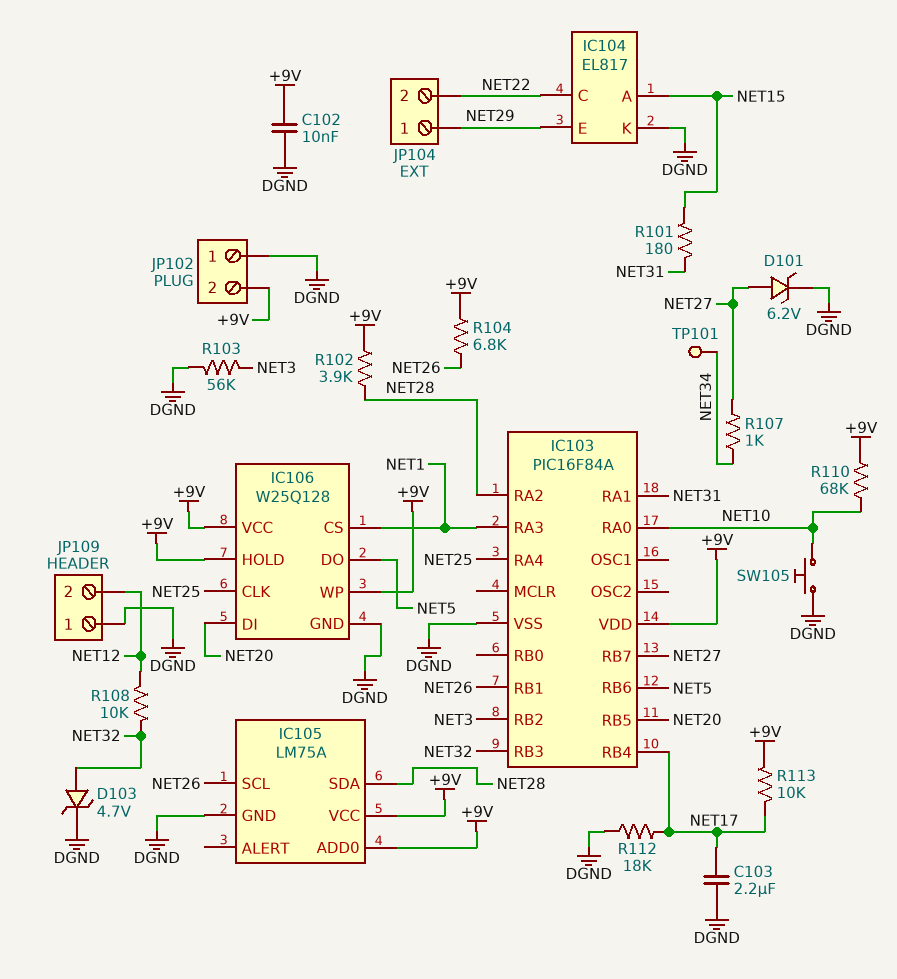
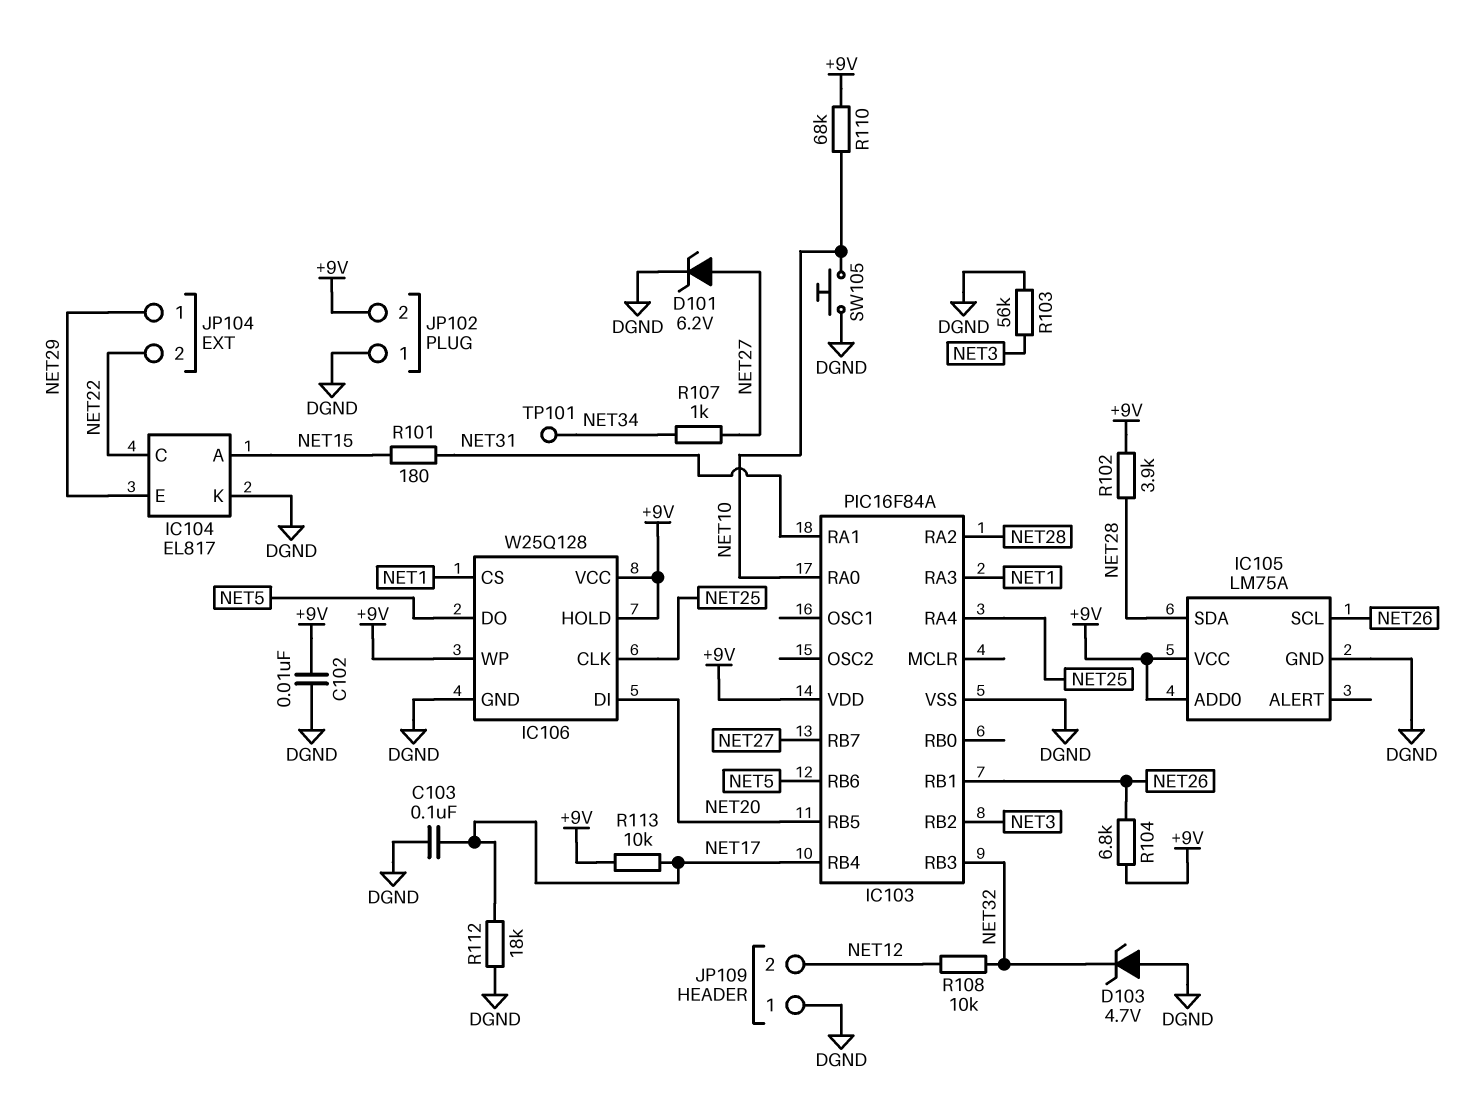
C103: 2.2uF (DGND, NET17) -> 100nF (DGND, NET17)
D103: zener 4.7V (A NET32, K DGND) -> zener 4.7V (A DGND, K NET32)

